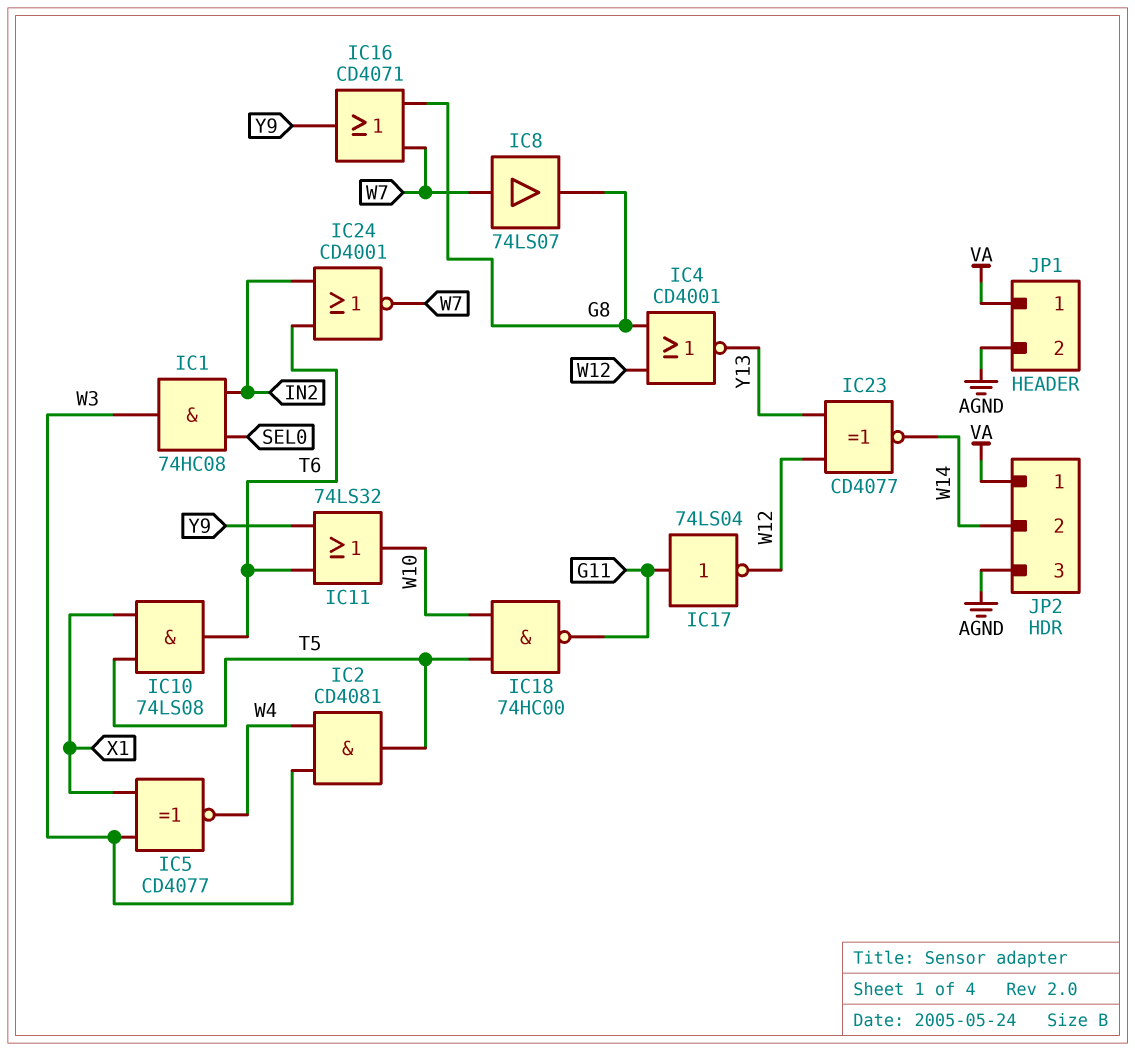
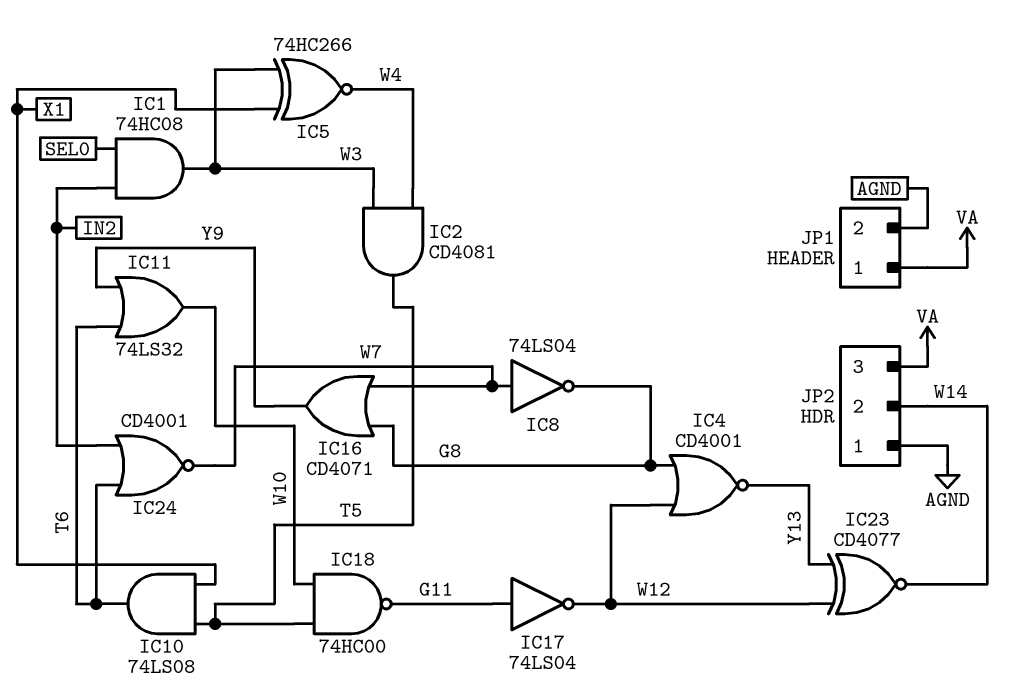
IC5: XNOR CD4077 (in W3, in X1, out W4) -> XNOR 74HC266 (in W3, in X1, out W4)
IC8: buffer 74LS07 (in W7, out G8) -> NOT 74LS04 (in W7, out G8)
JP2 pin 1: VA -> AGND
JP2 pin 3: AGND -> VA

